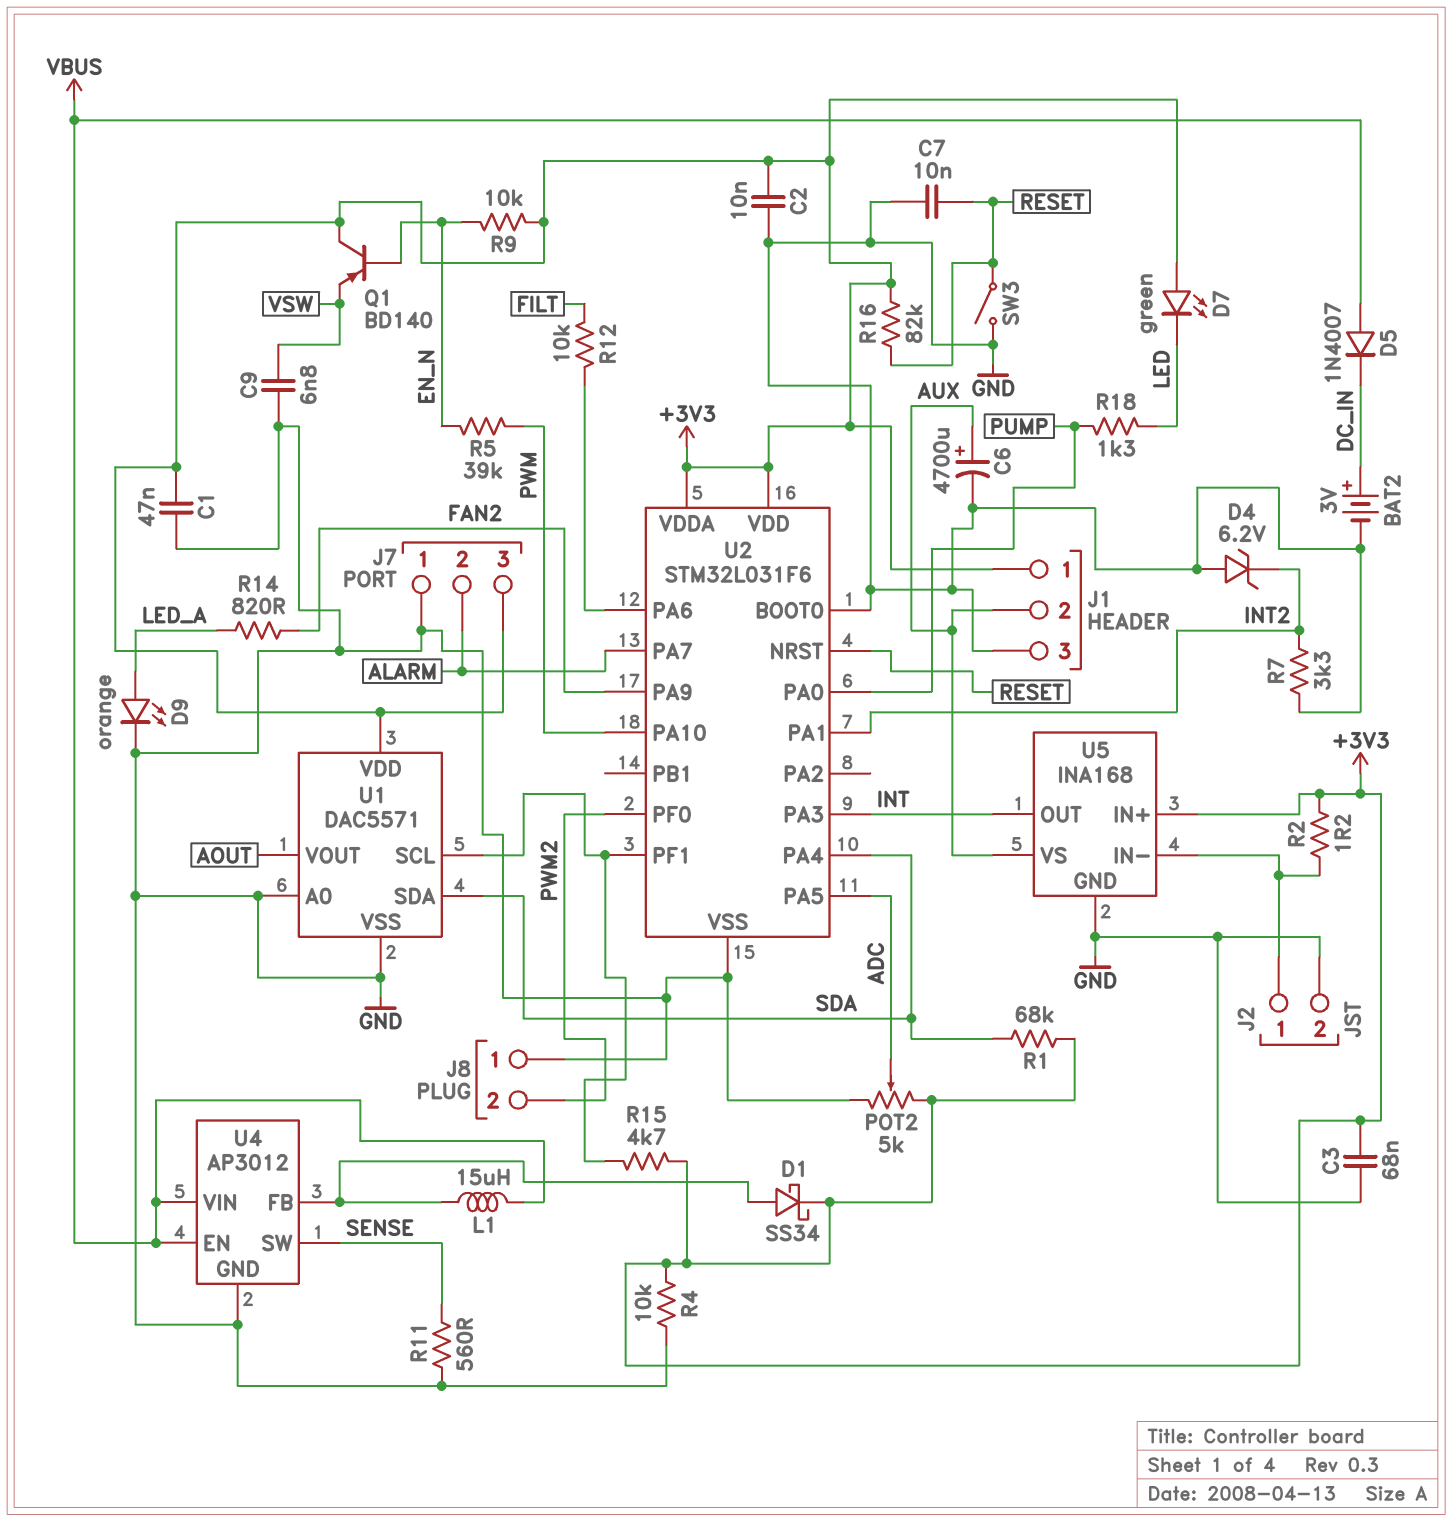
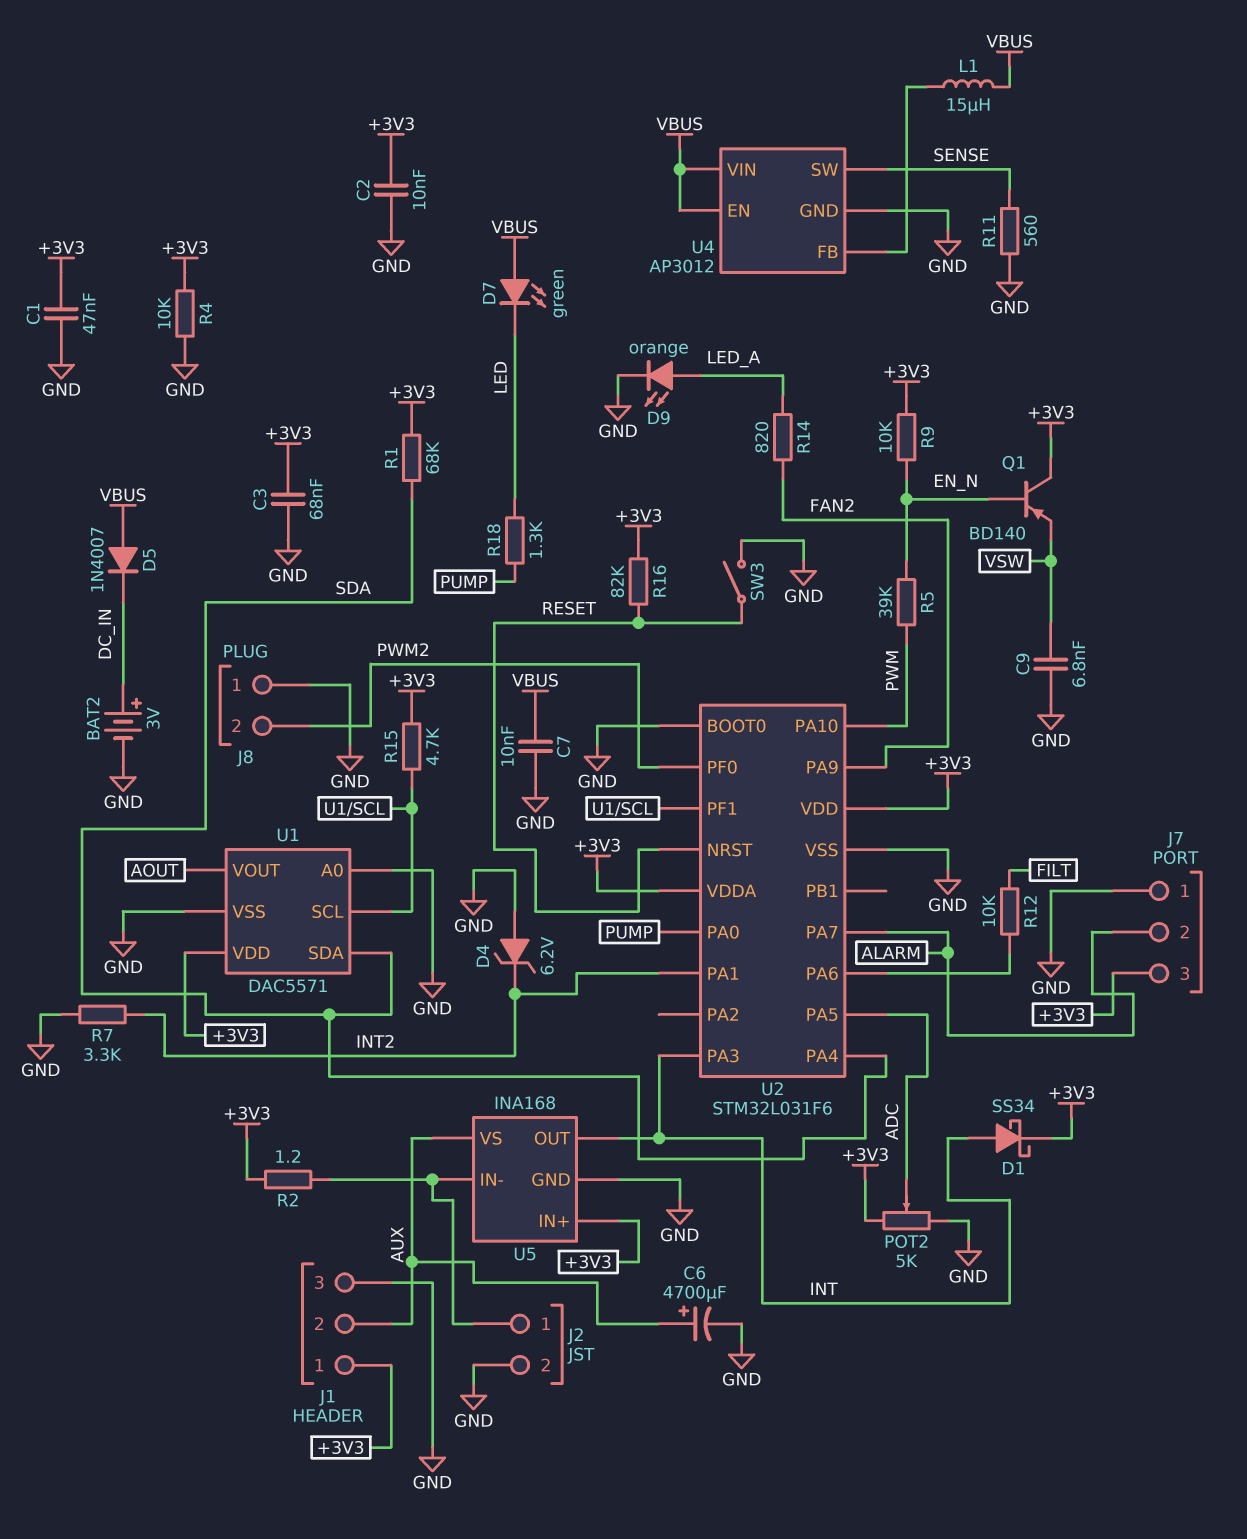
C7: 10nF (GND, RESET) -> 10nF (GND, VBUS)
D1: schottky SS34 (A U4/FB, K +3V3) -> schottky SS34 (A INT, K +3V3)
D7: LED green (A +3V3, K LED) -> LED green (A VBUS, K LED)

